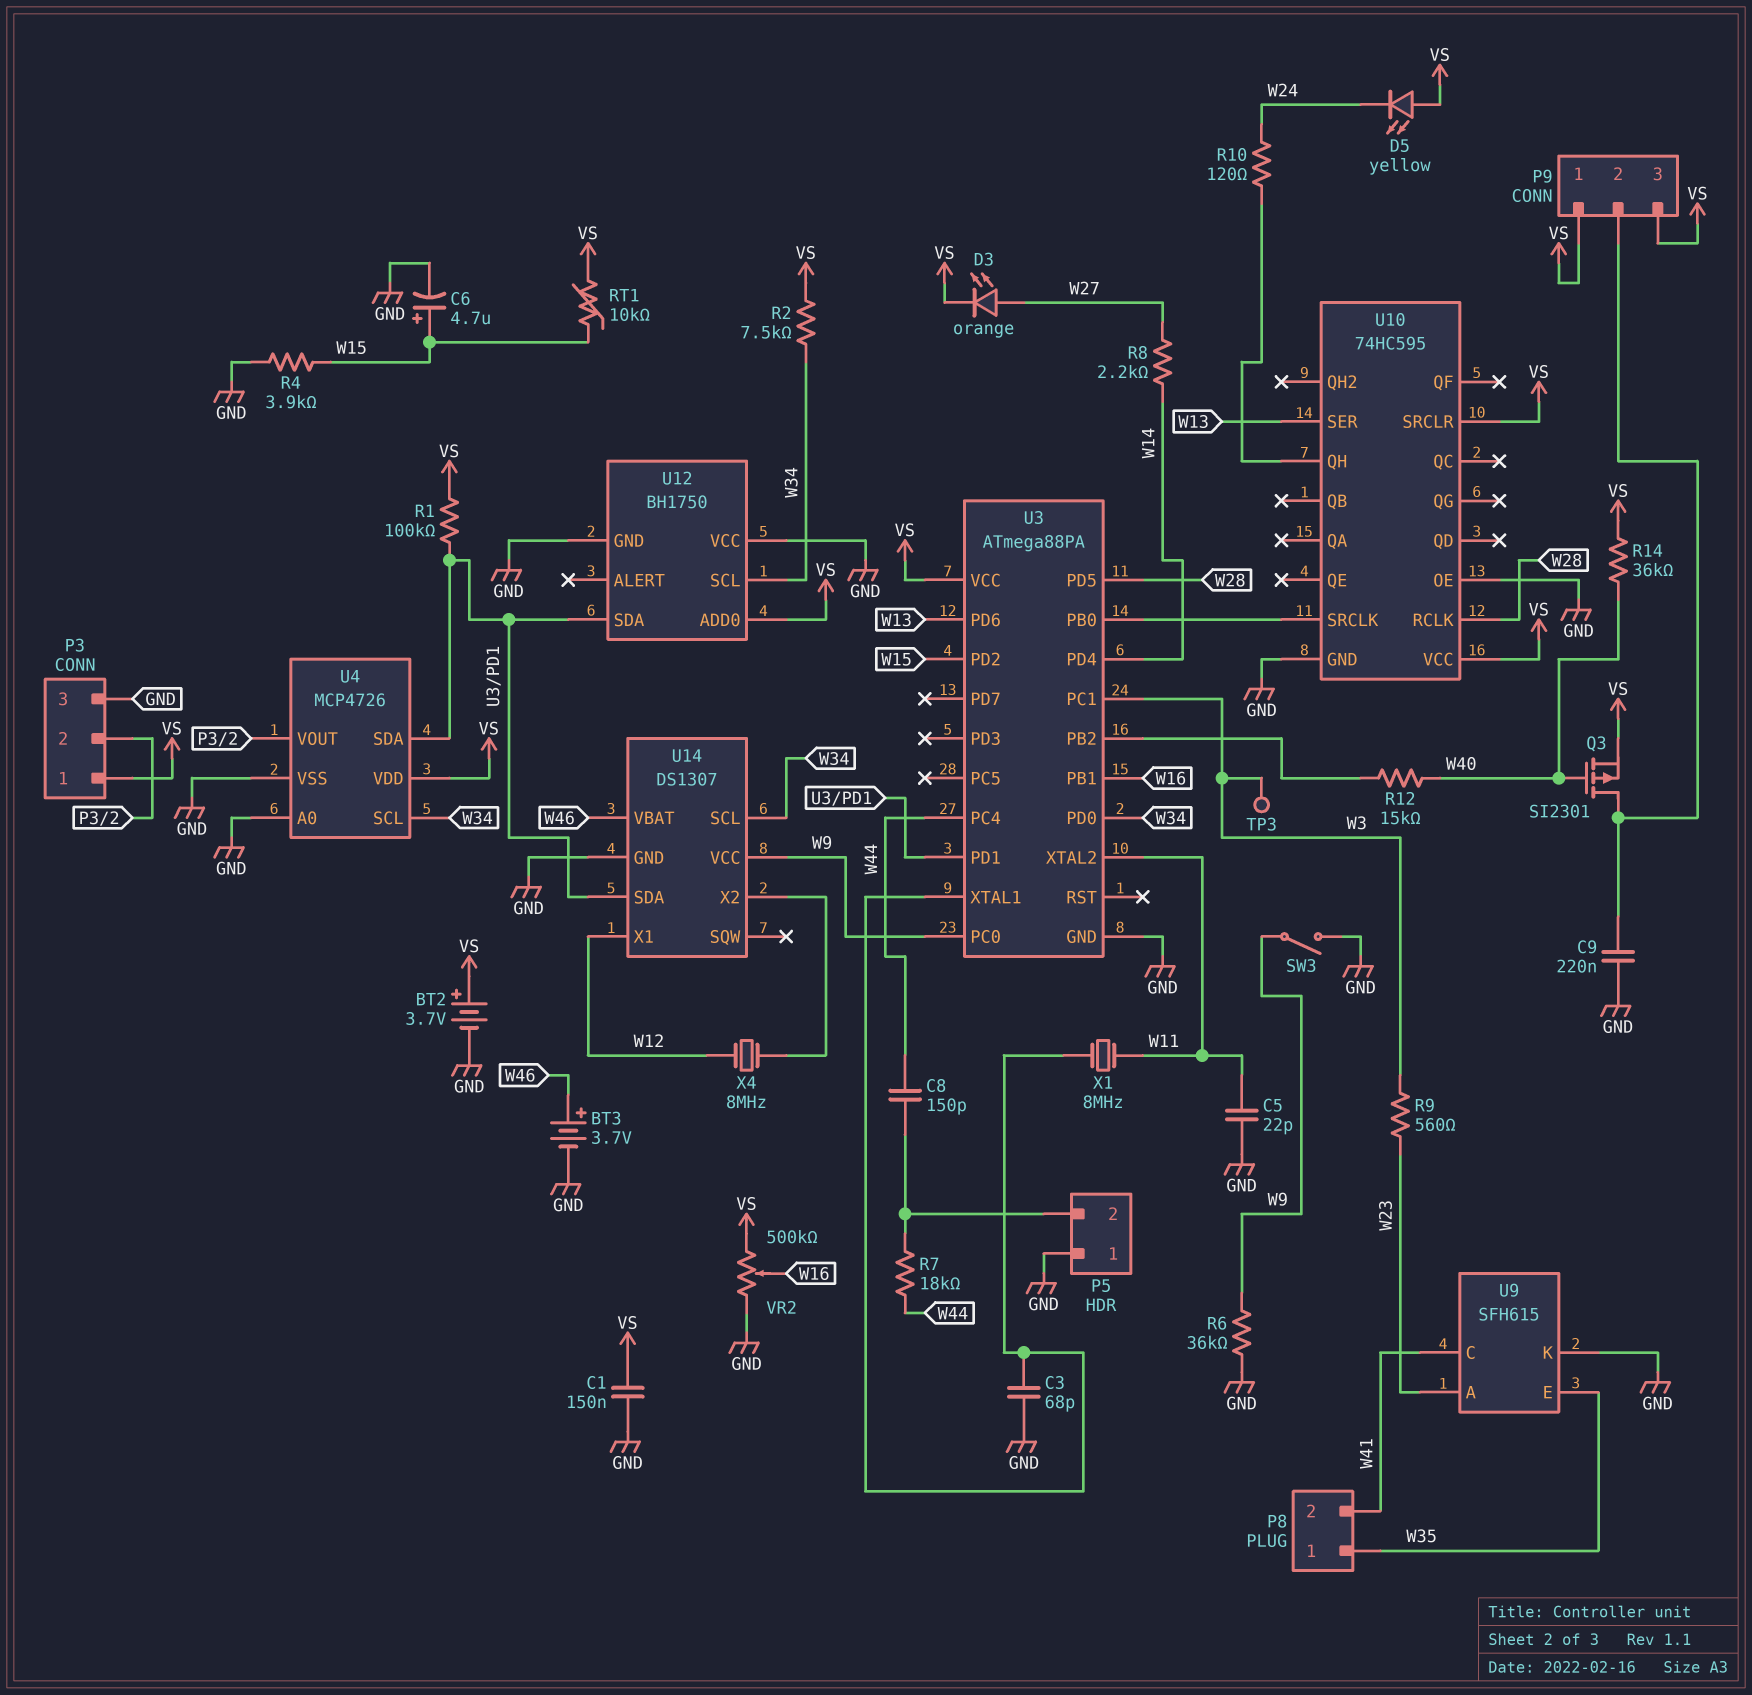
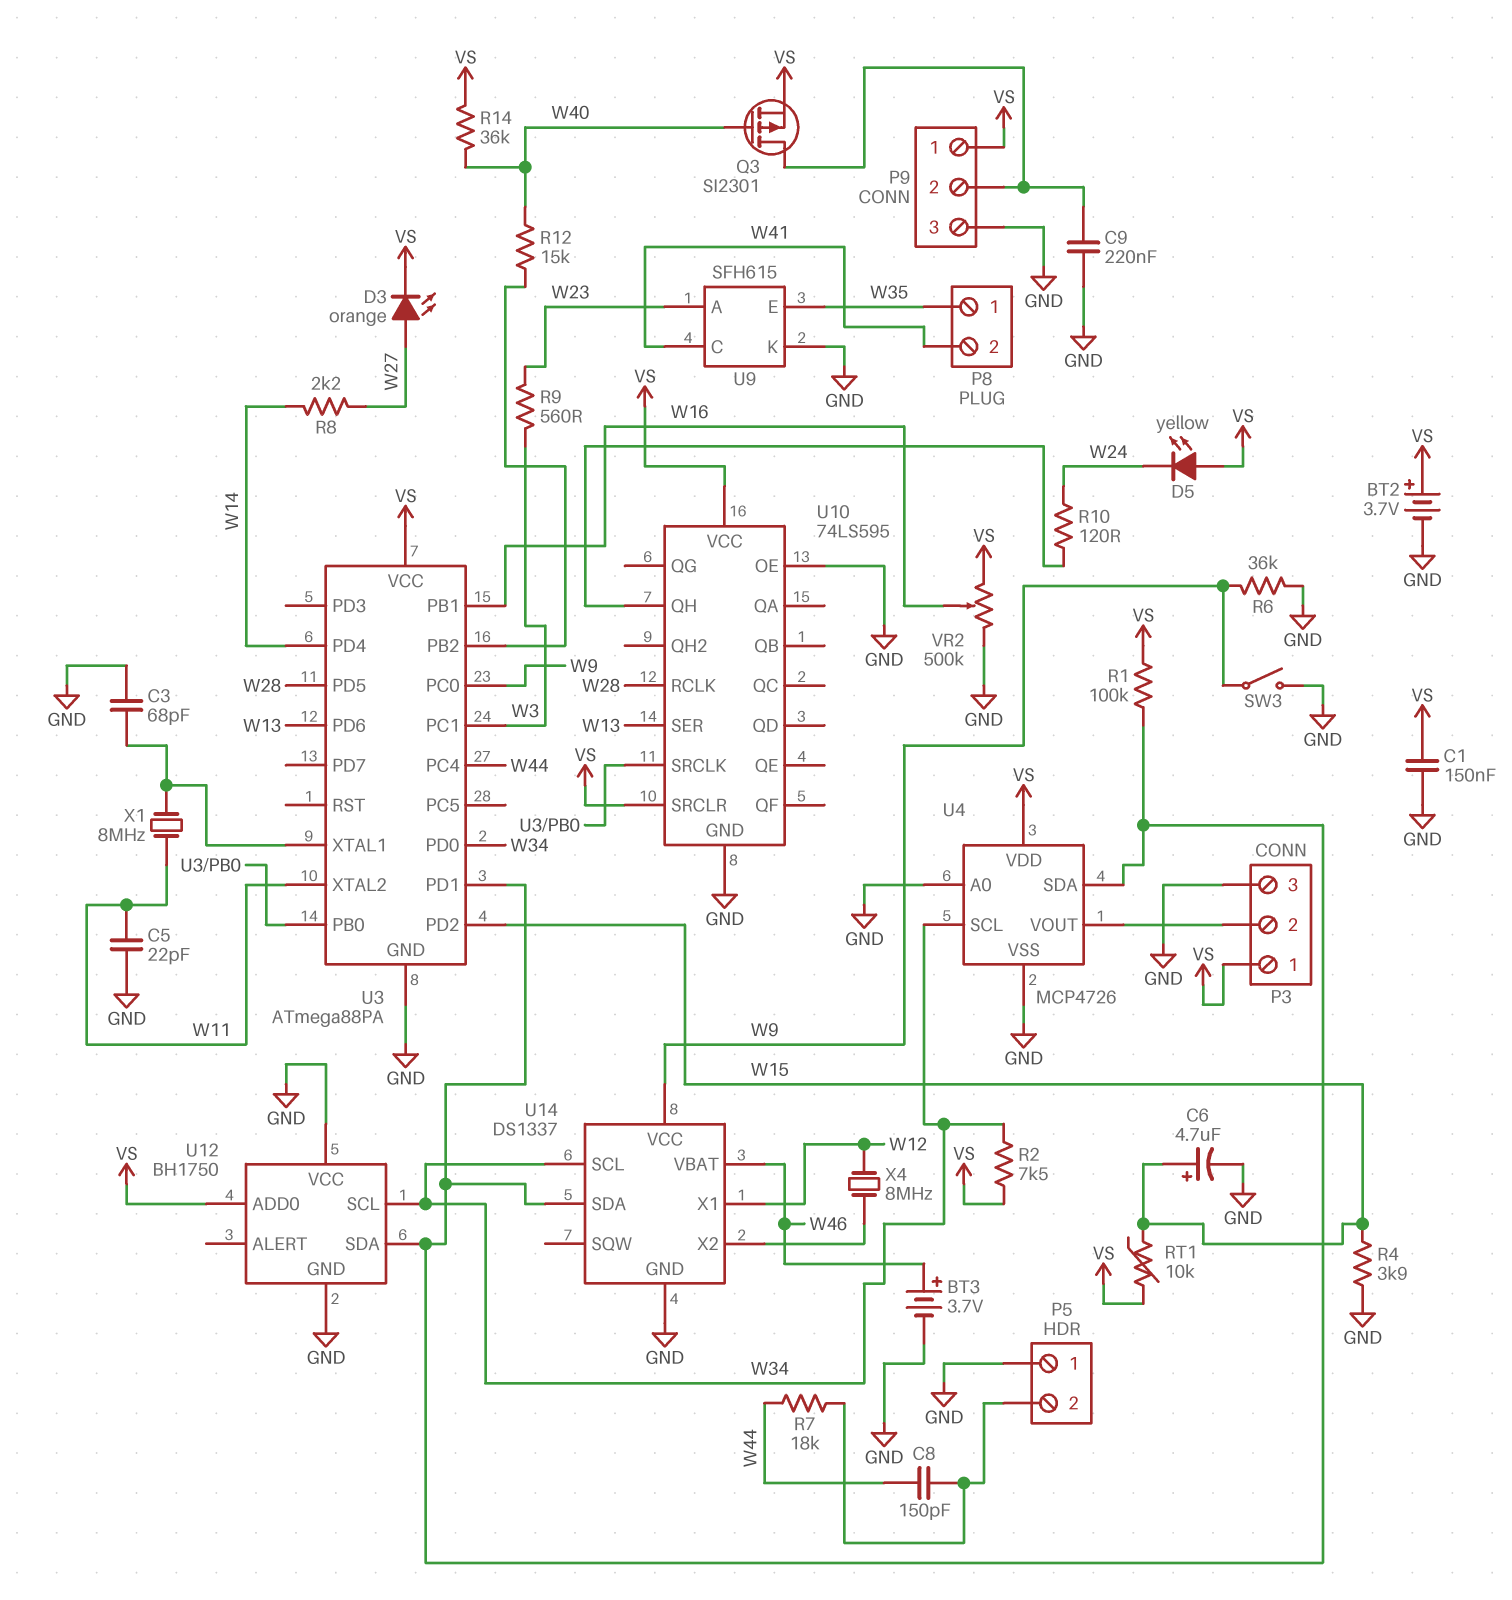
P9 pin 3: VS -> GND
TP3: test point (W3) -> none
U10: 74HC595 -> 74LS595
U14: DS1307 -> DS1337

